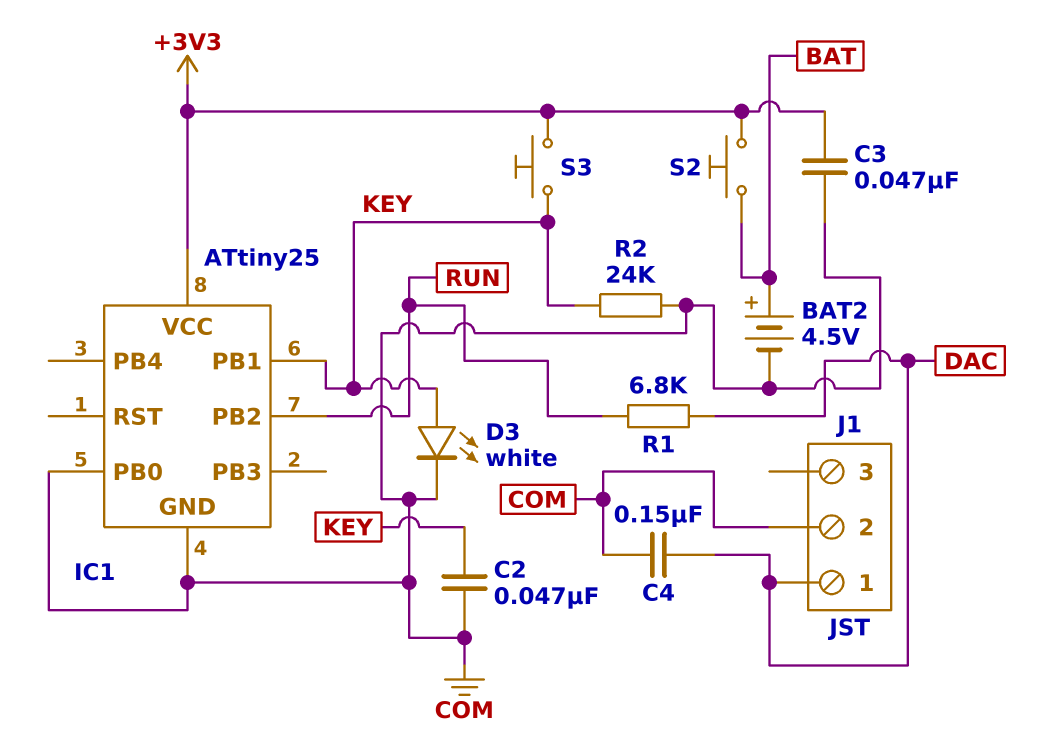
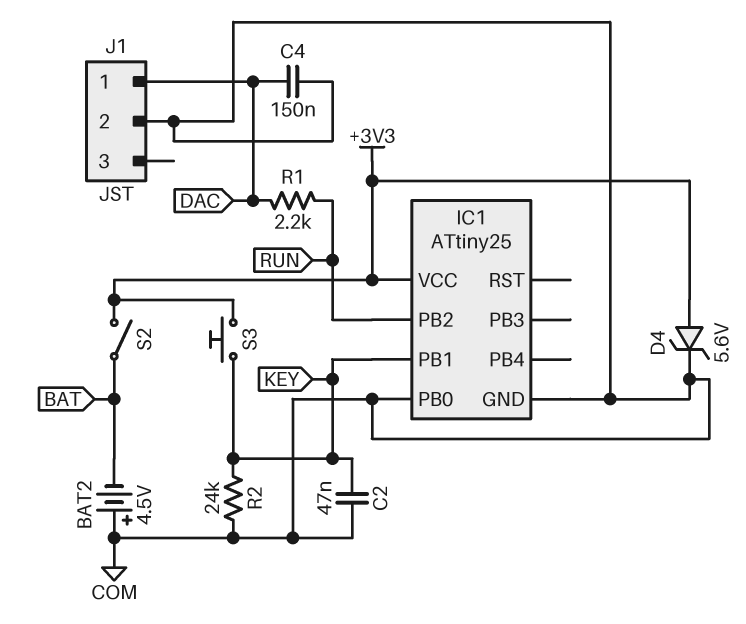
BAT2: 4.5V (plus BAT, minus COM) -> 4.5V (plus COM, minus BAT)
C3: 47nF (+3V3, COM) -> none
D3: LED white (A KEY, K COM) -> none
D4: none -> zener 5.6V (A +3V3, K COM)
R1: 6.8k (DAC, RUN) -> 2.2k (DAC, RUN)
S2: button (+3V3, BAT) -> switch (+3V3, BAT)

